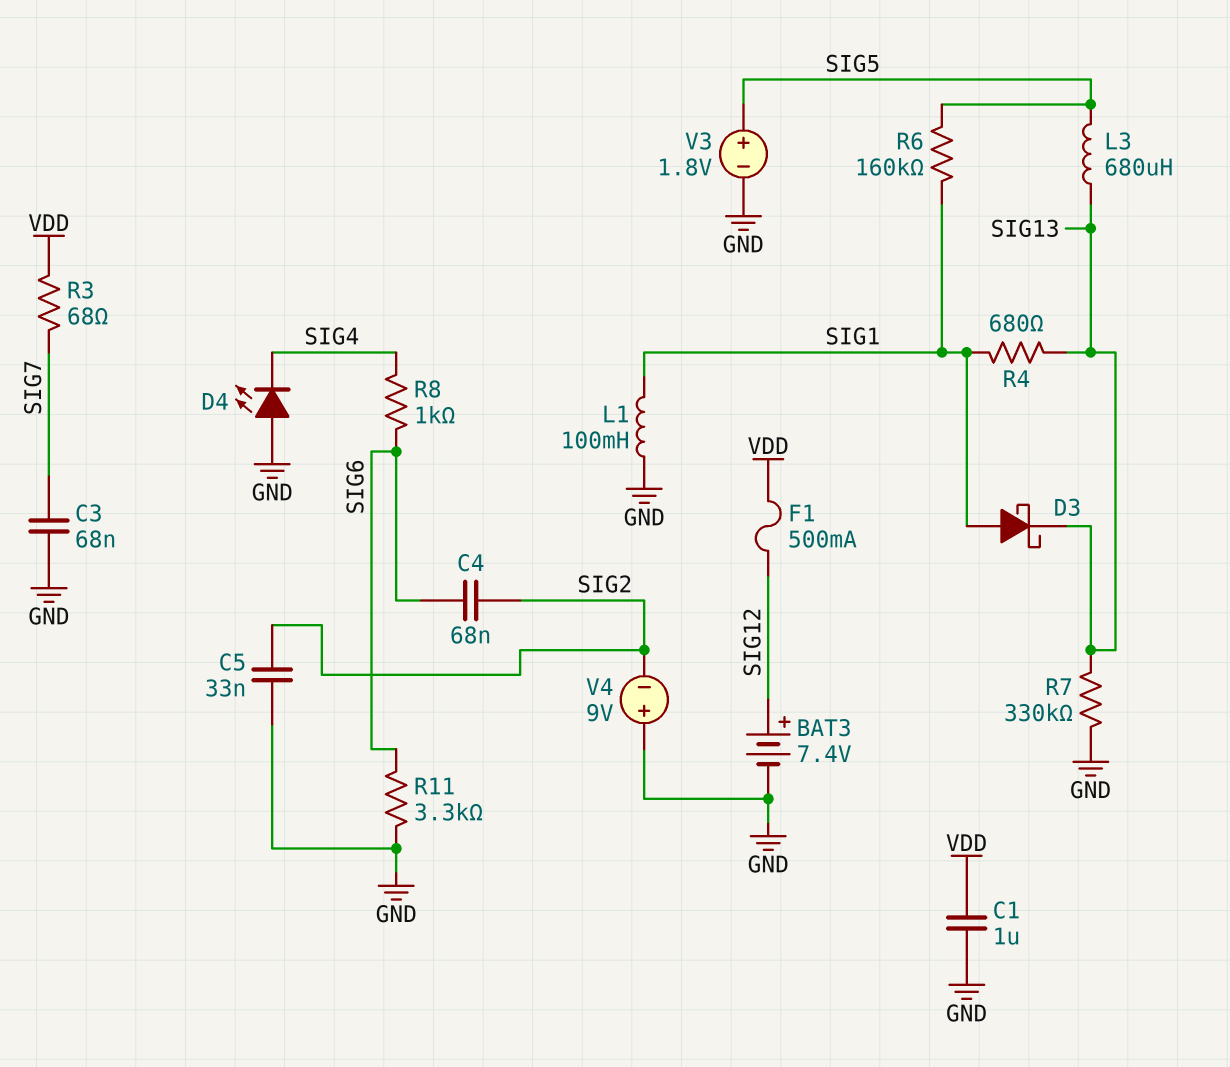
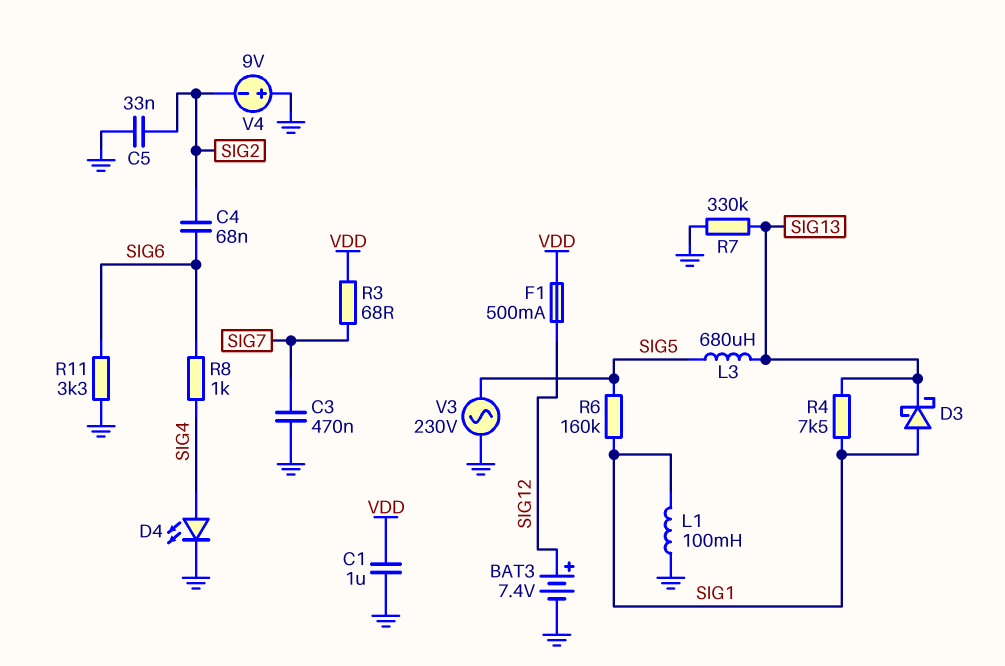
C3: 68nF (GND, SIG7) -> 470nF (GND, SIG7)
D4: LED (A GND, K SIG4) -> LED (A SIG4, K GND)
R4: 680 (SIG1, SIG13) -> 7.5k (SIG1, SIG13)
V3: 1.8V (plus SIG5, minus GND) -> AC 230V (GND, SIG5)

